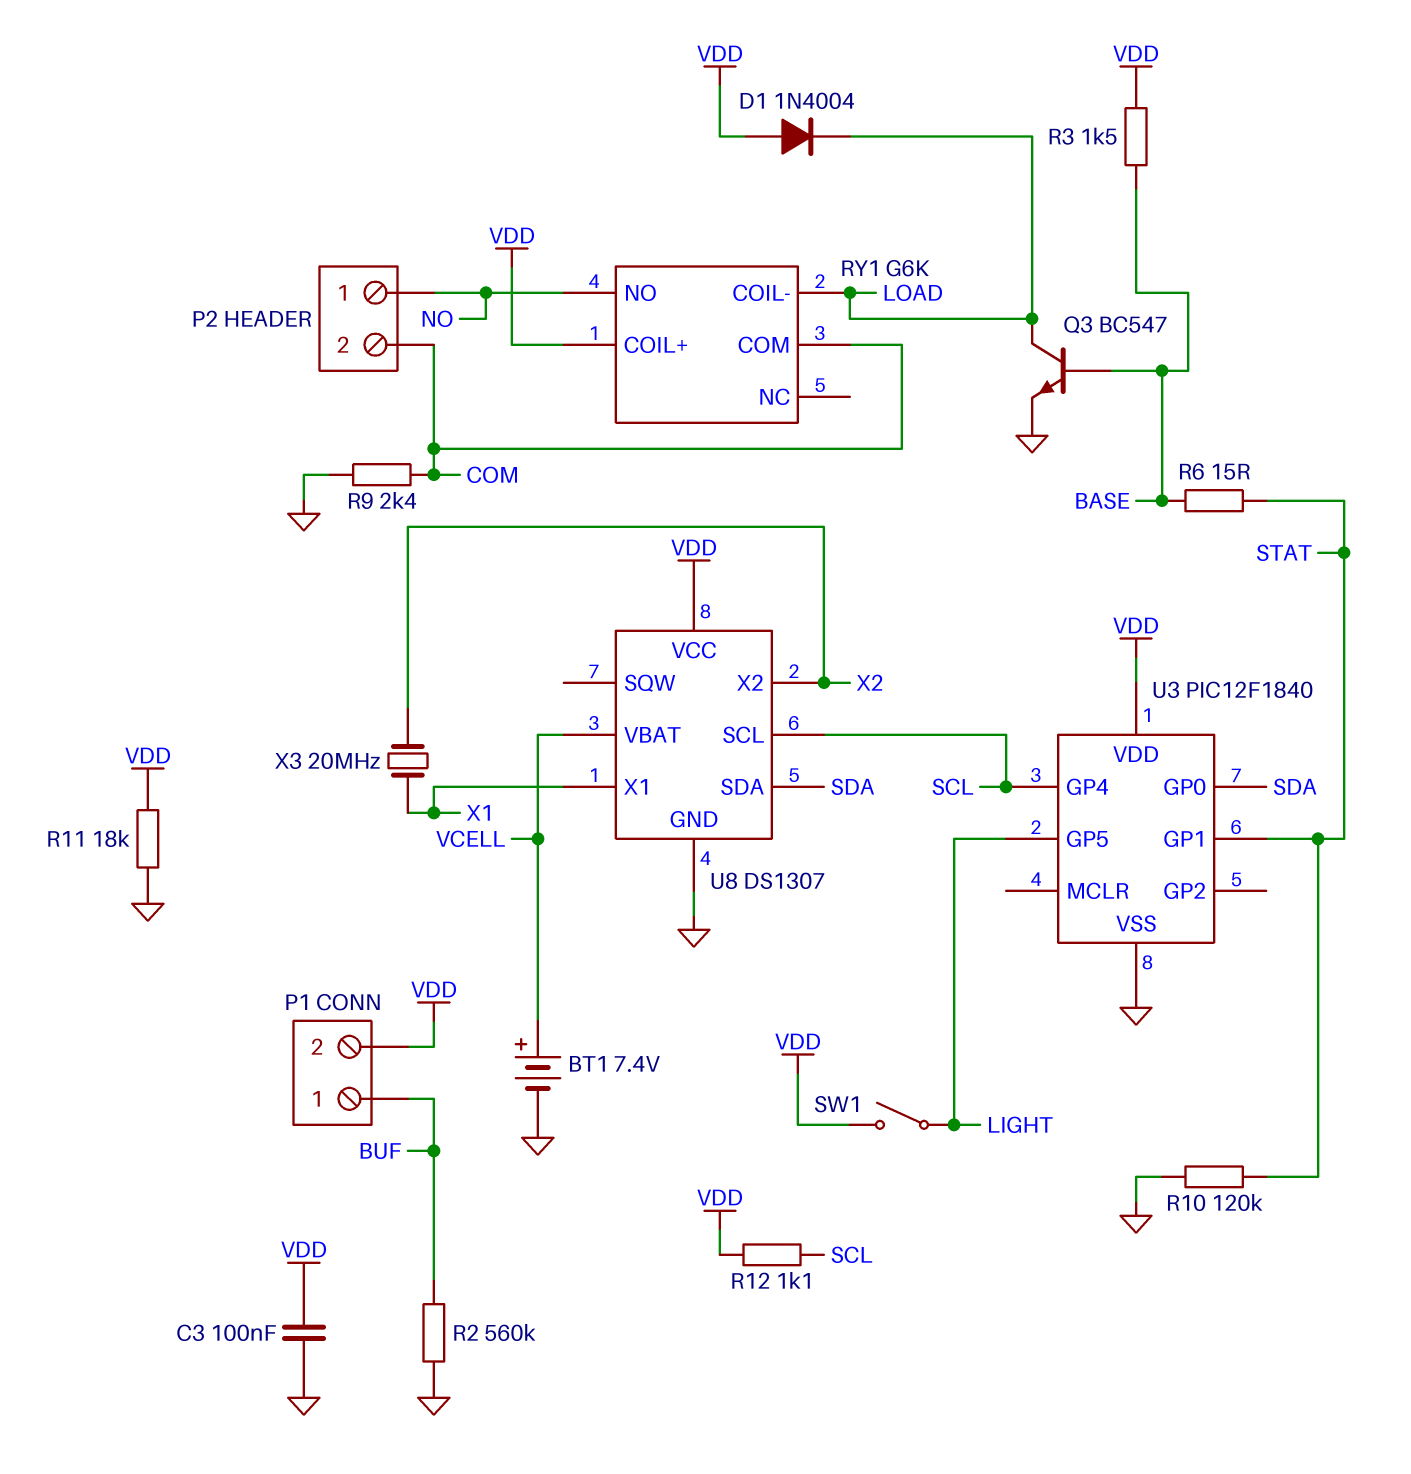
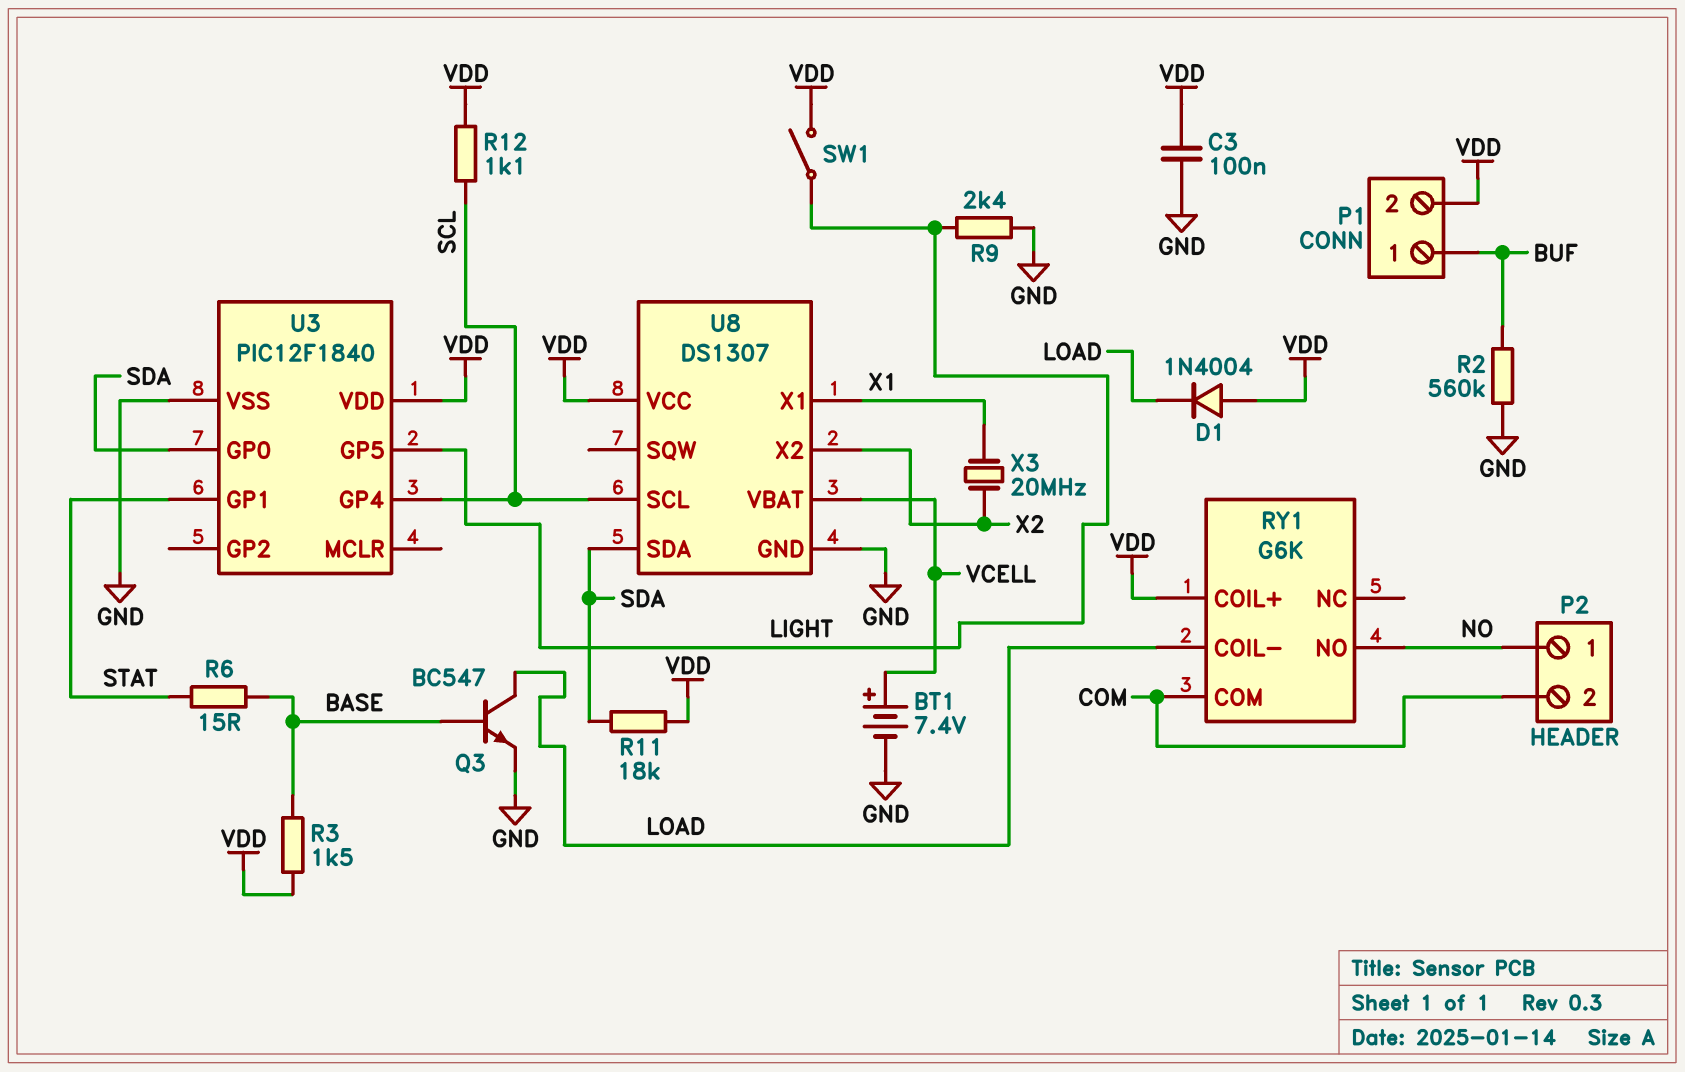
R9: 2.4k (COM, GND) -> 2.4k (GND, LIGHT)
R10: 120k (GND, STAT) -> none
R11: 18k (GND, VDD) -> 18k (SDA, VDD)

